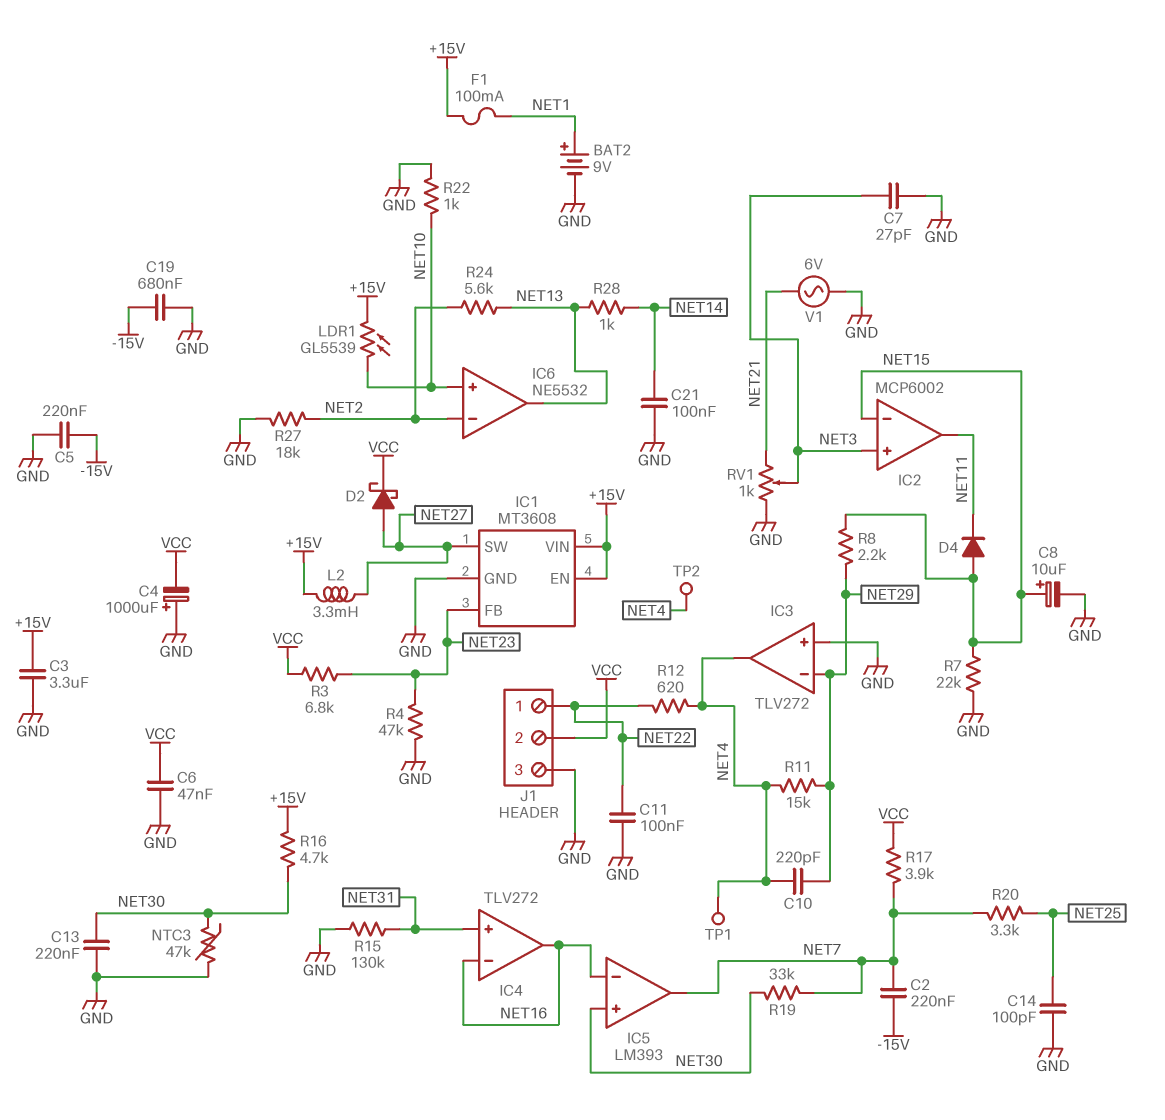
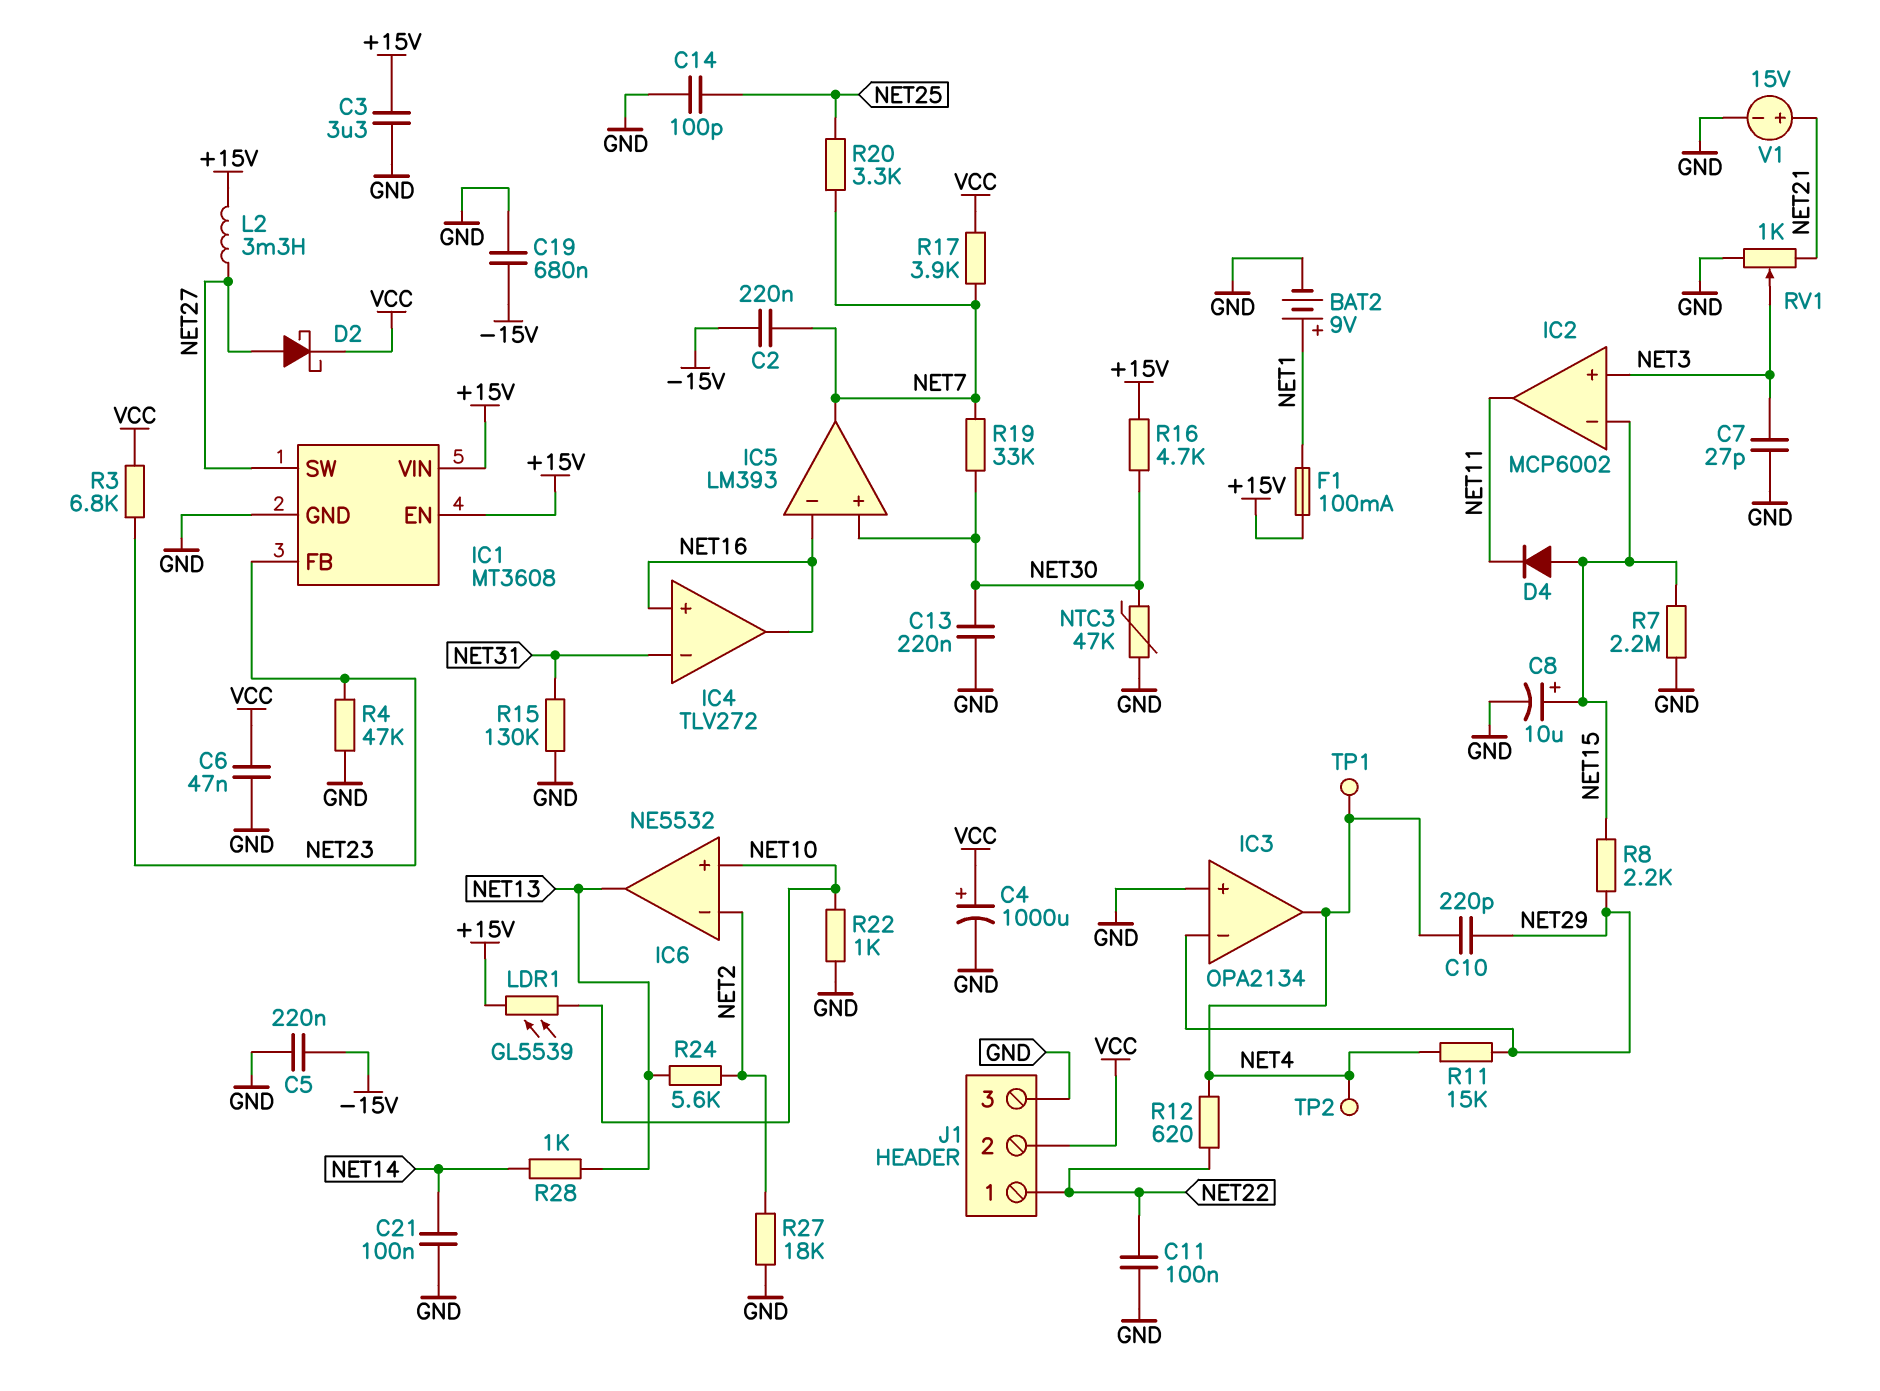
C4: 1000uF (plus GND, minus VCC) -> 1000uF (plus VCC, minus GND)
IC3: TLV272 -> OPA2134
IC4 pin in+: NET31 -> NET16
IC4 pin in-: NET16 -> NET31
R7: 22k (GND, NET15) -> 2.2M (GND, NET15)
V1: AC 6V (GND, NET21) -> 15V (plus NET21, minus GND)

